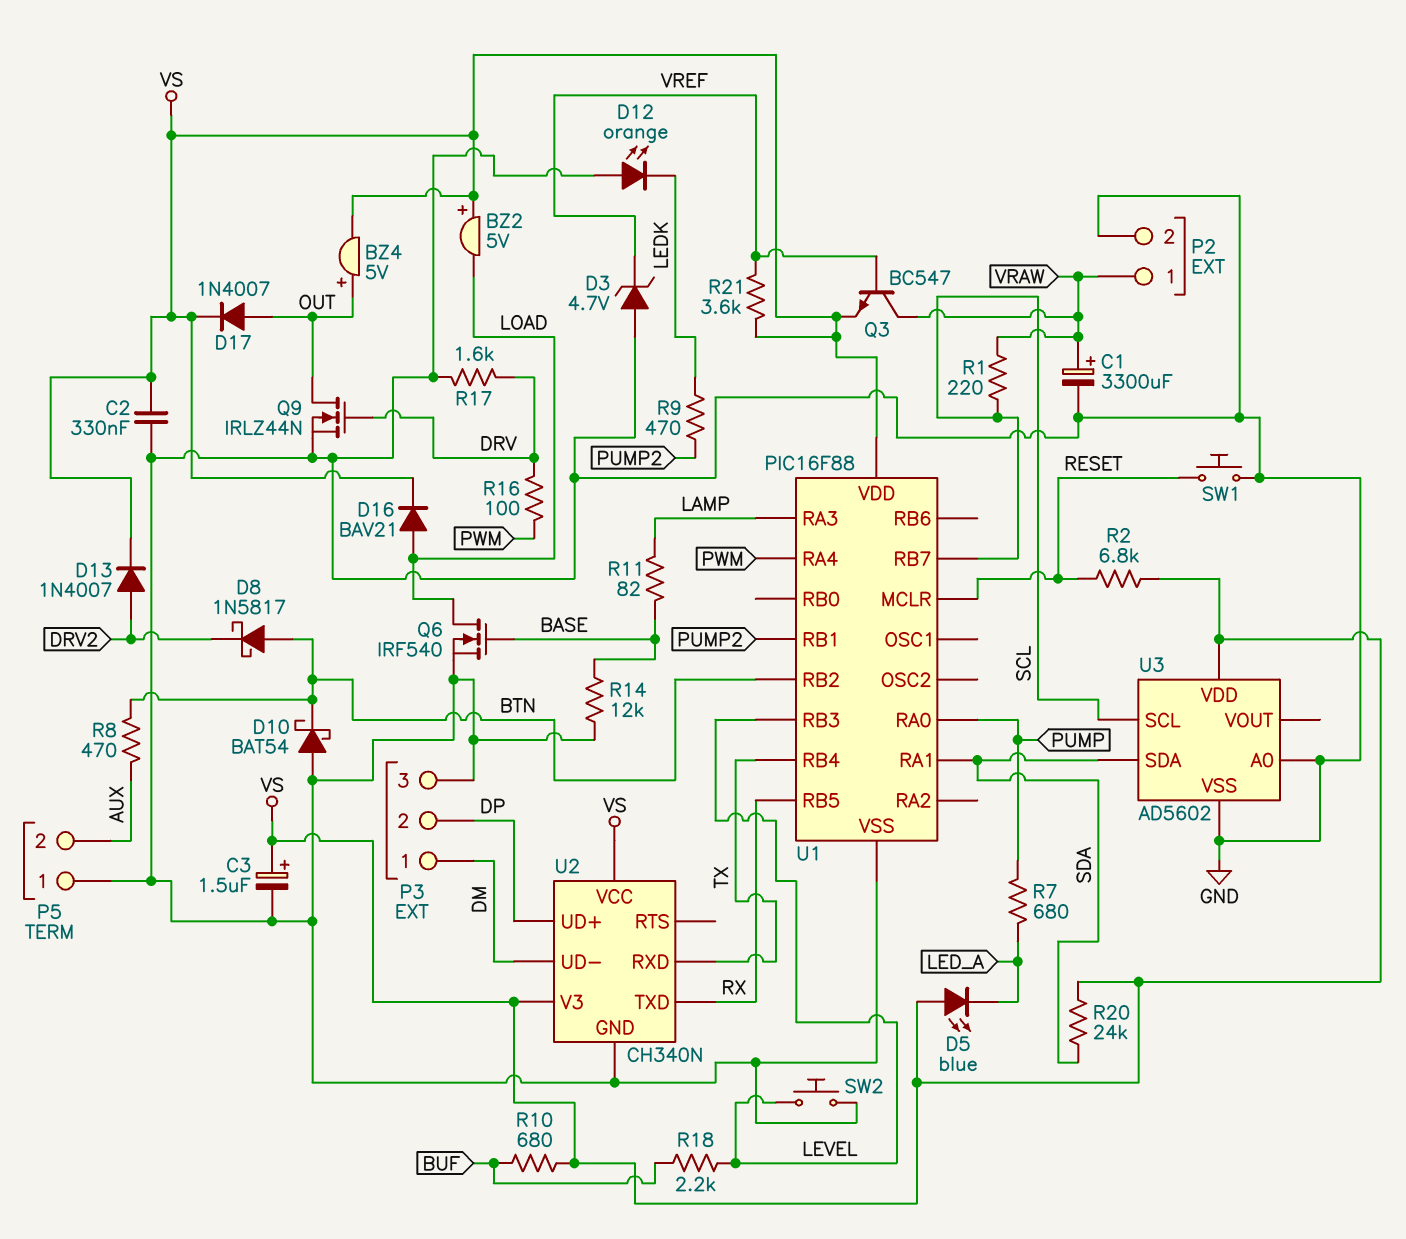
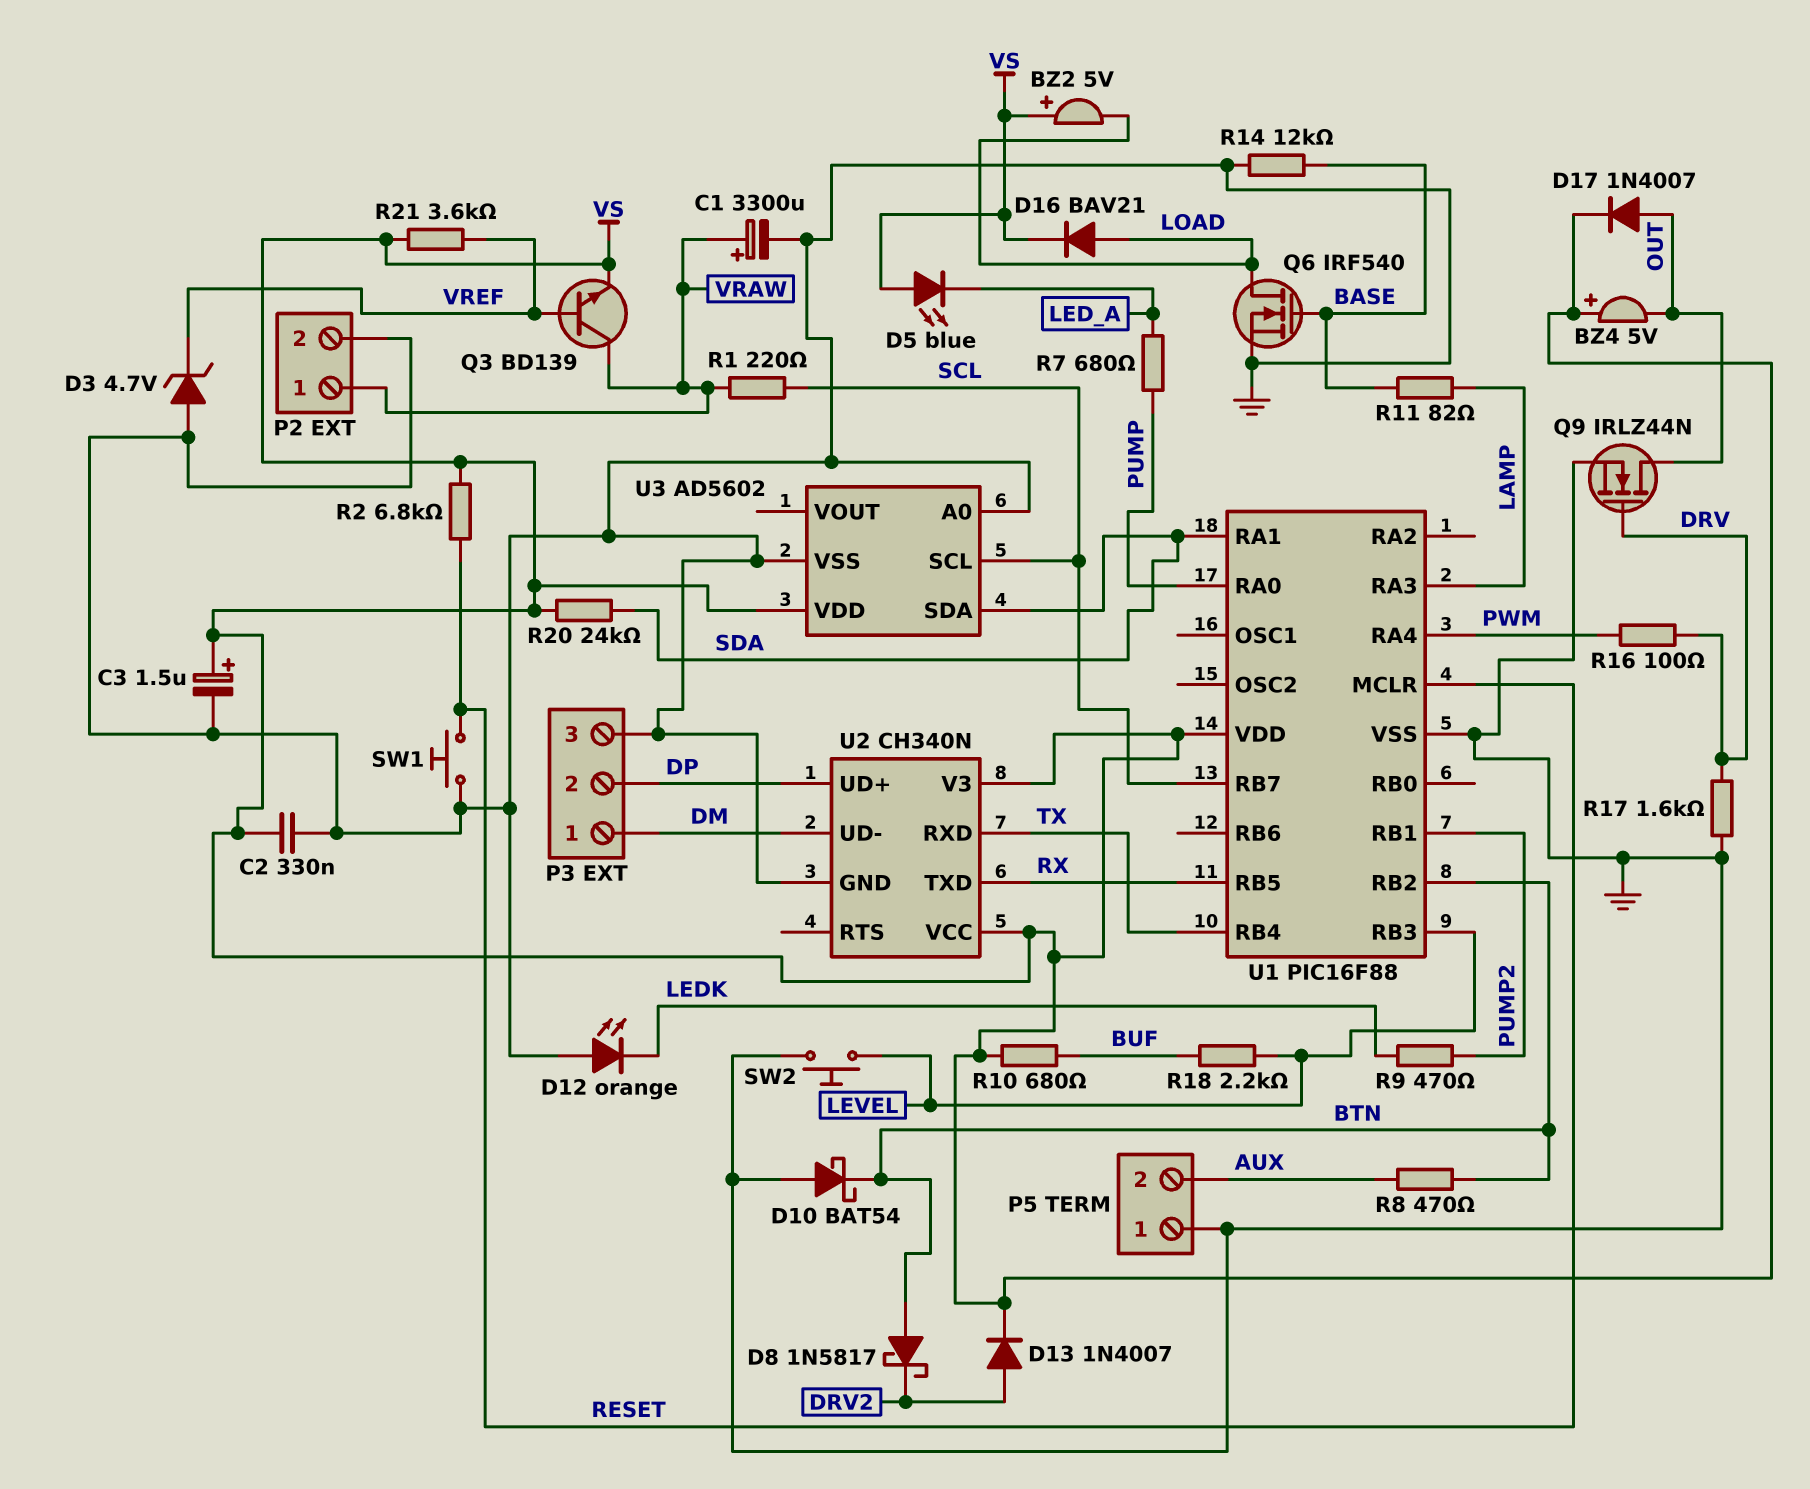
BZ4: buzzer 5V (plus OUT, minus VS) -> buzzer 5V (plus VS, minus OUT)
Q3: NPN BC547 (B VREF, C VRAW, E VS) -> NPN BD139 (B VREF, C VRAW, E VS)

